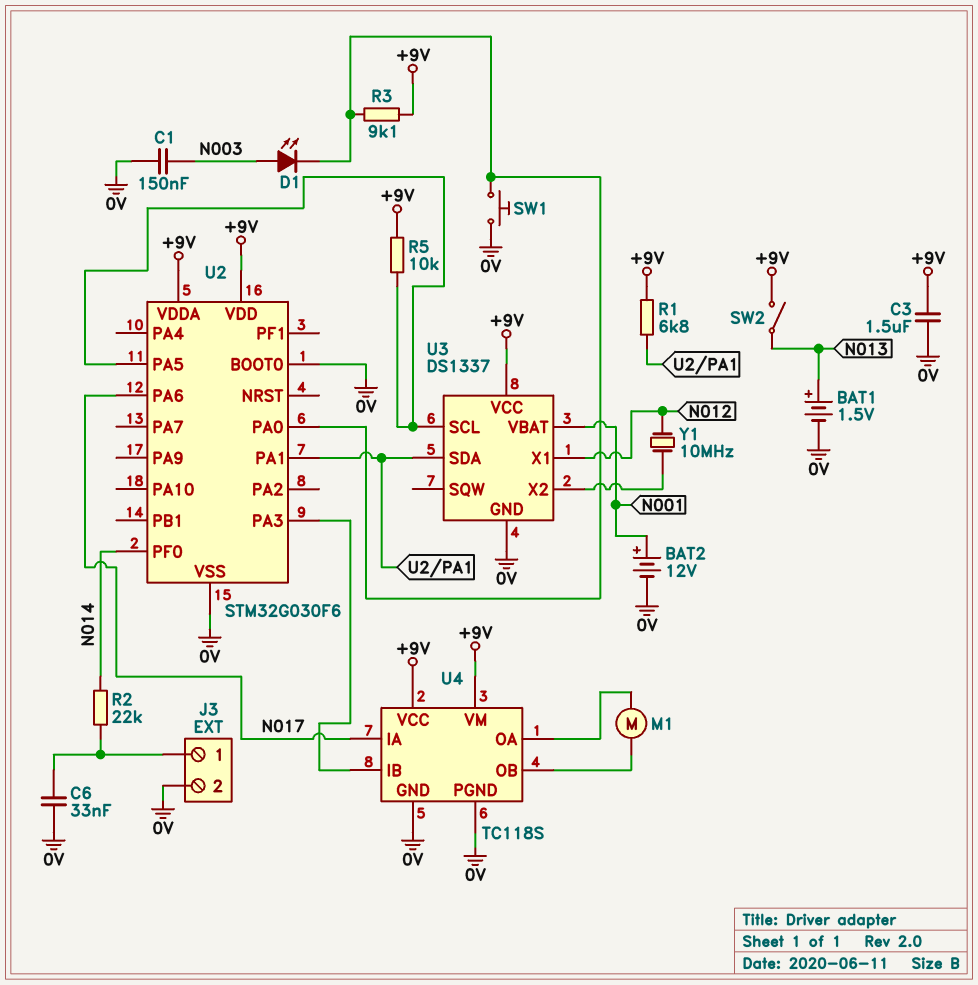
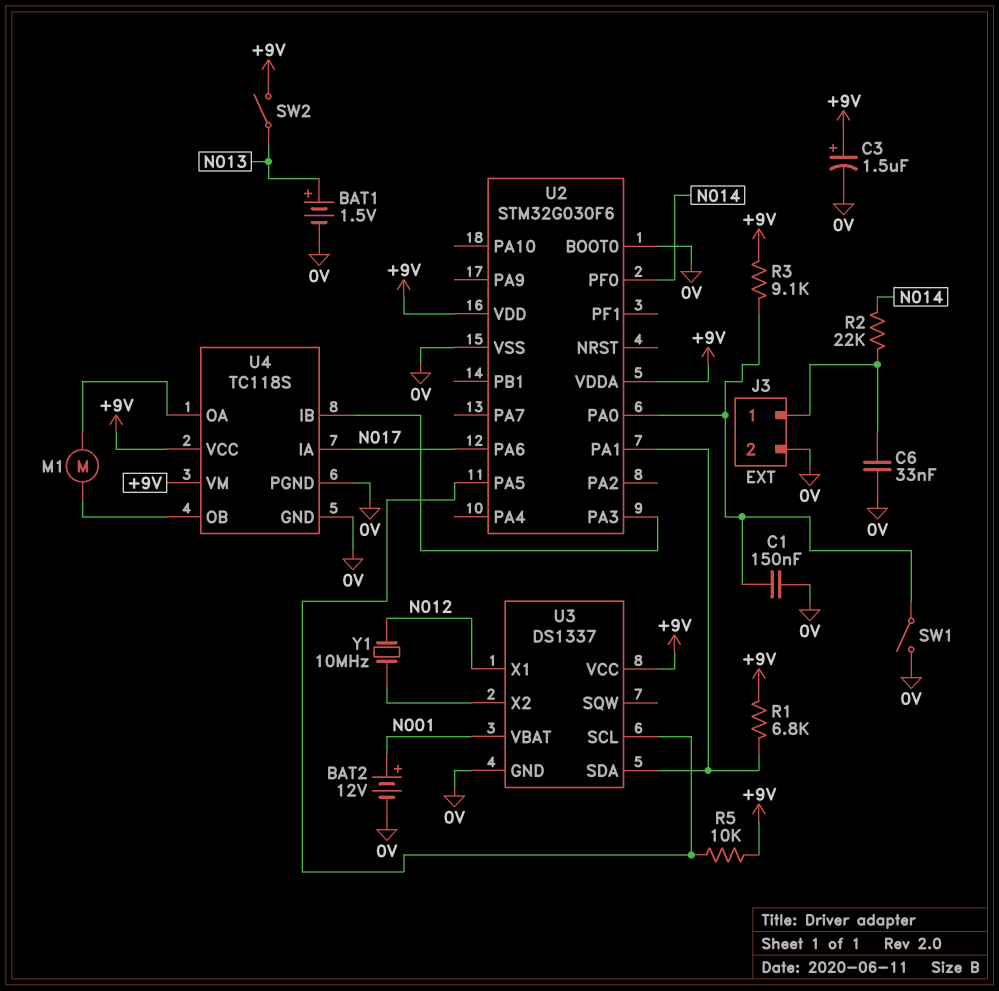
C1: 150nF (0V, N003) -> 150nF (0V, U2/PA0)
C3: 1.5uF (+9V, 0V) -> 1.5uF (plus +9V, minus 0V)
D1: LED (A N003, K U2/PA0) -> none
SW1: button (0V, U2/PA0) -> switch (0V, U2/PA0)

